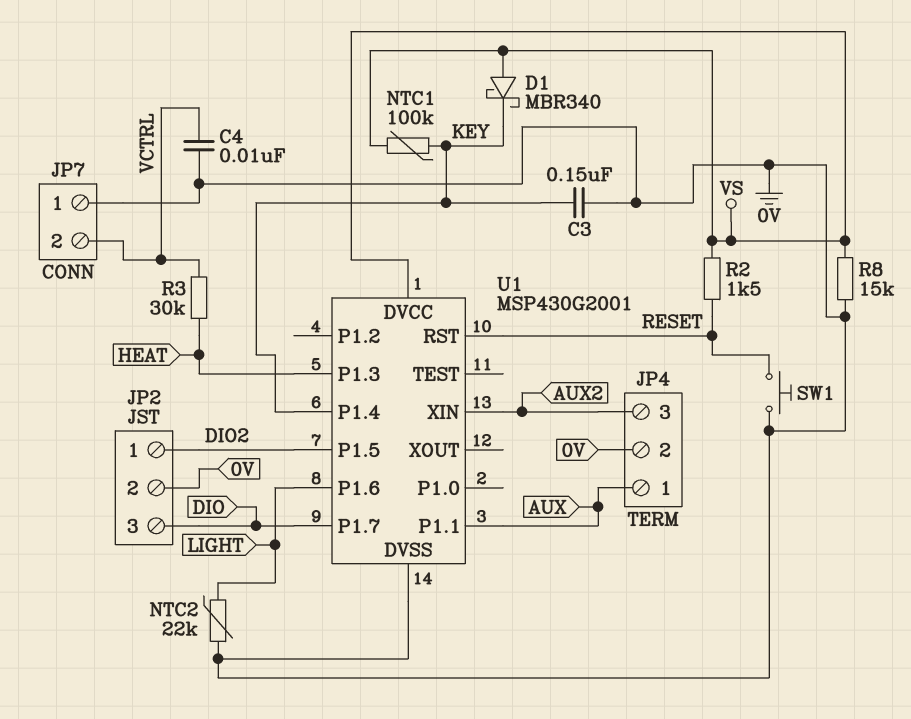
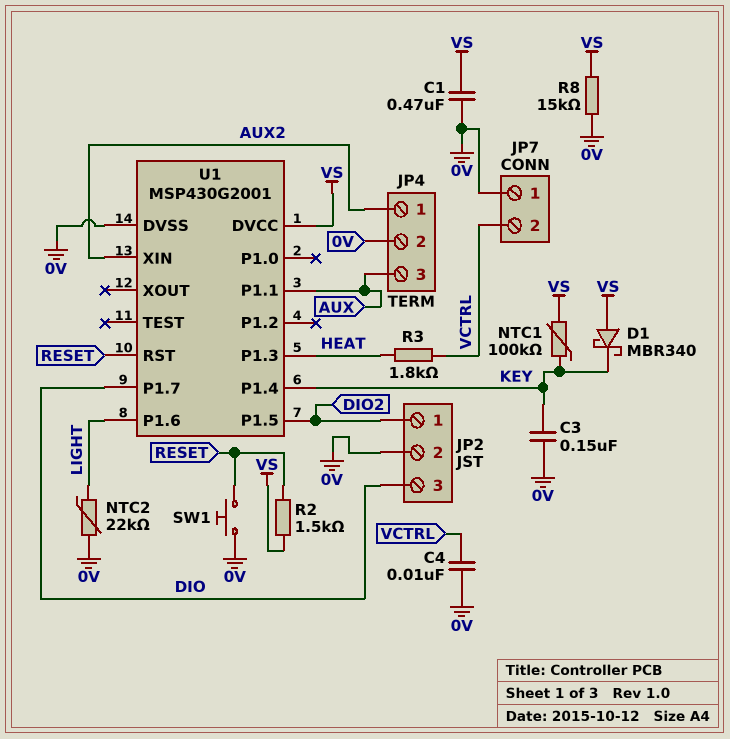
C1: none -> 470nF (0V, VS)
JP4 pin 1: AUX -> AUX2
JP4 pin 3: AUX2 -> AUX
R3: 30k (HEAT, VCTRL) -> 1.8k (HEAT, VCTRL)

